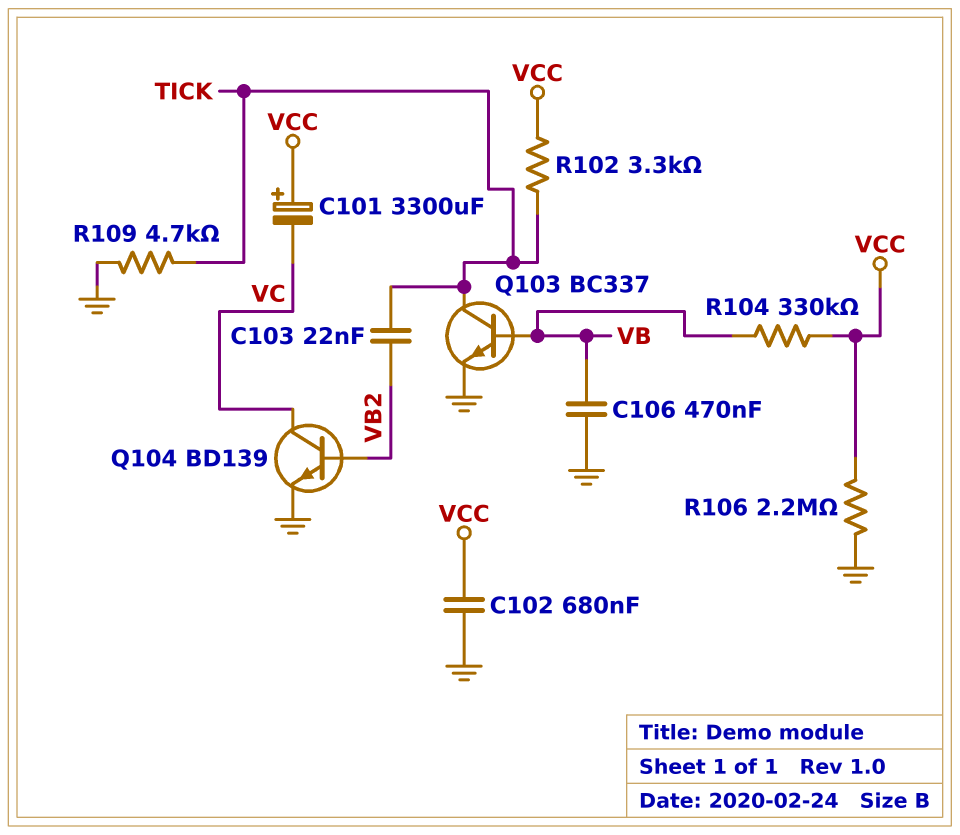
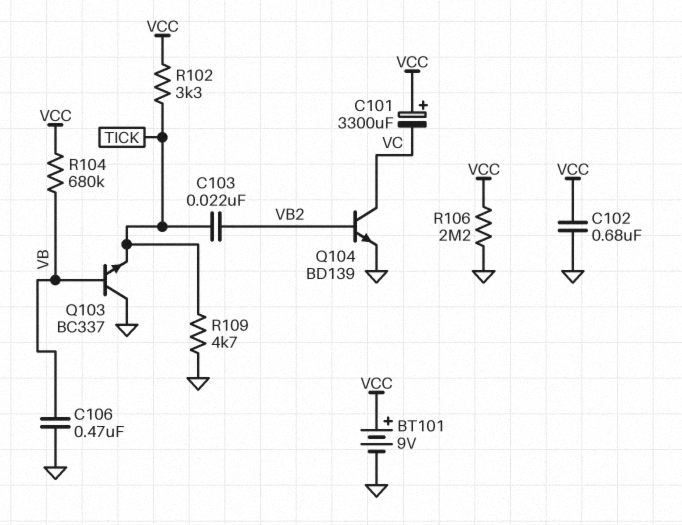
BT101: none -> 9V (plus VCC, minus GND)
Q103: NPN BC337 (B VB, C TICK, E GND) -> NPN BC337 (B VB, C GND, E TICK)
R104: 330k (VB, VCC) -> 680k (VB, VCC)

